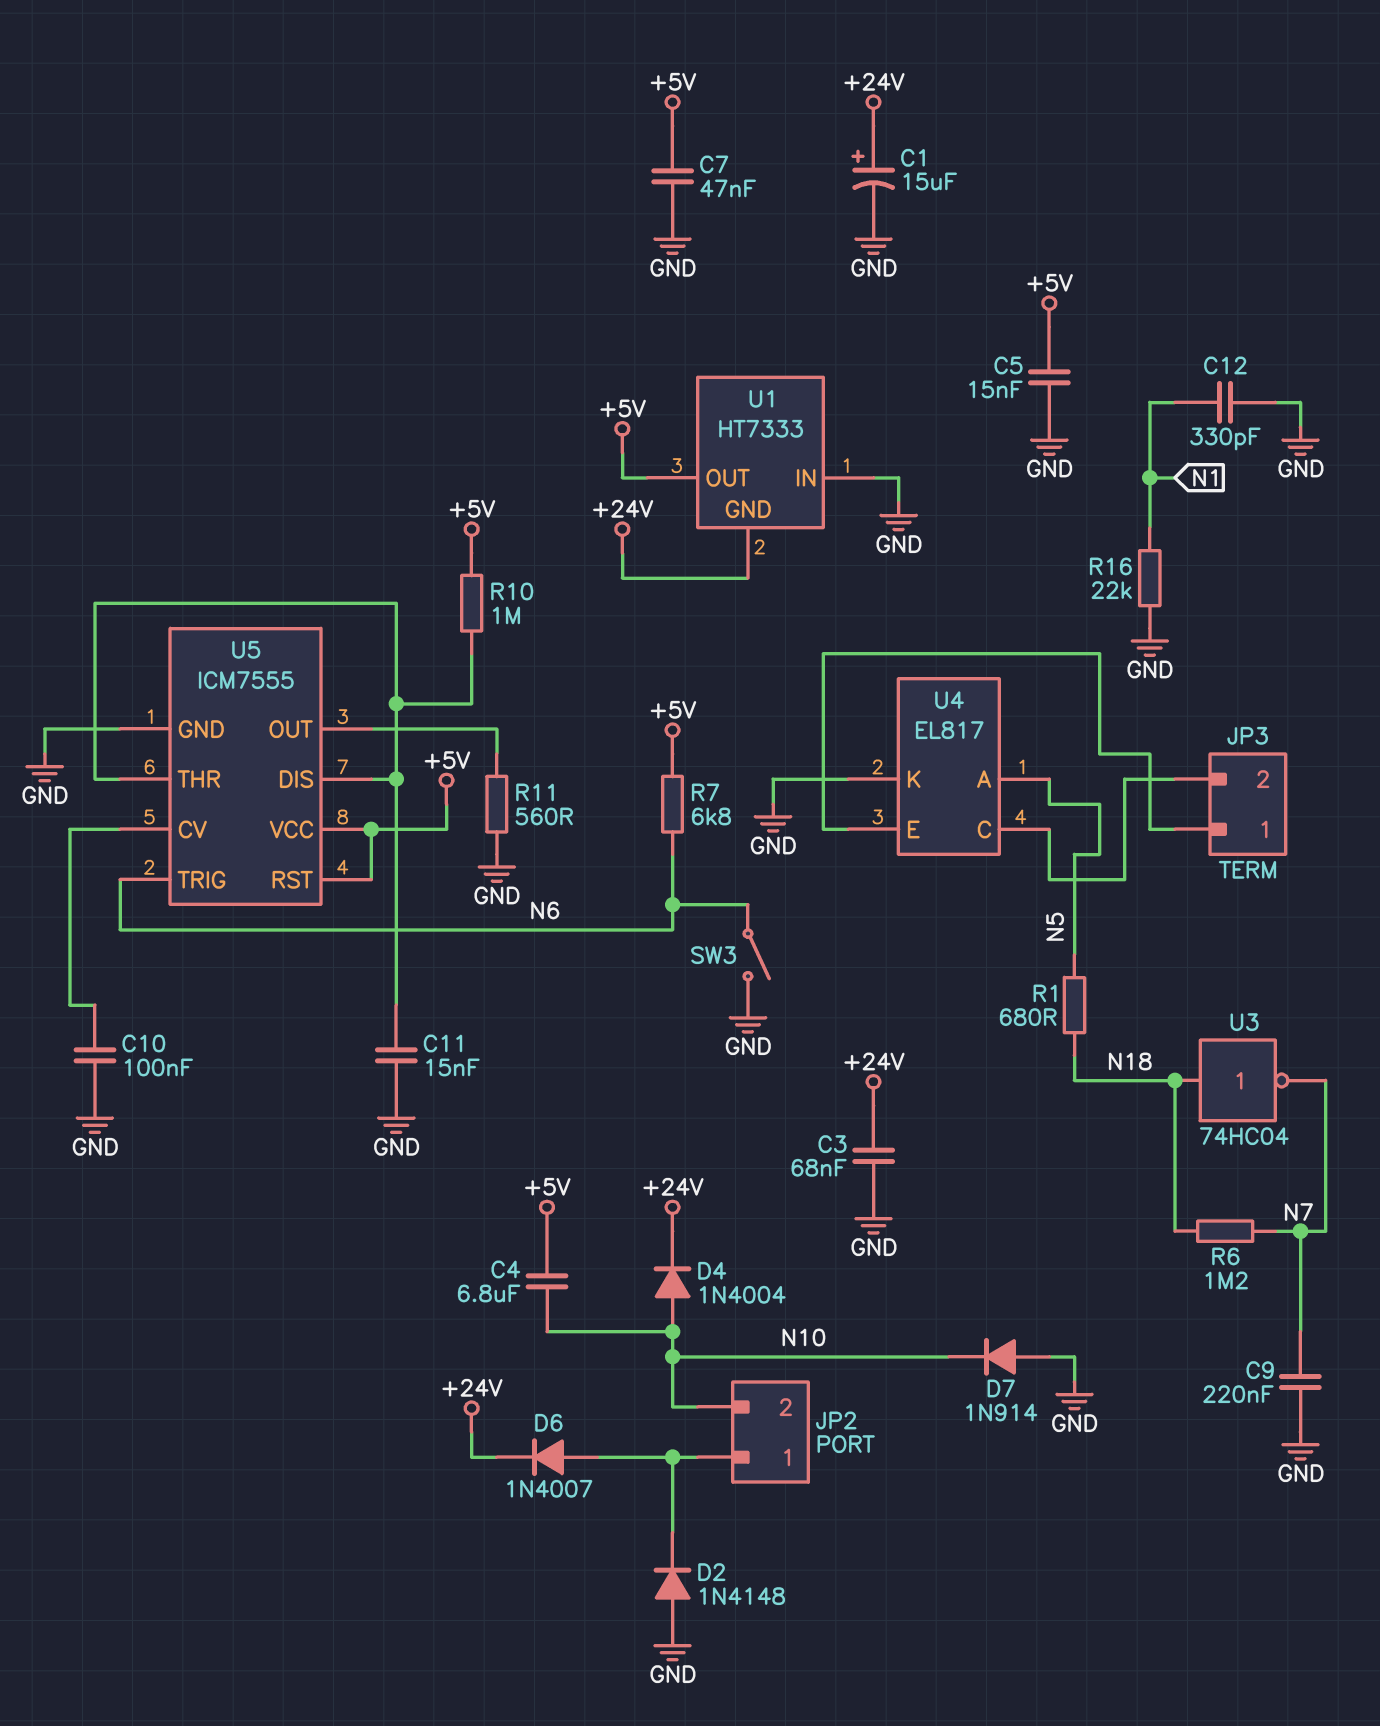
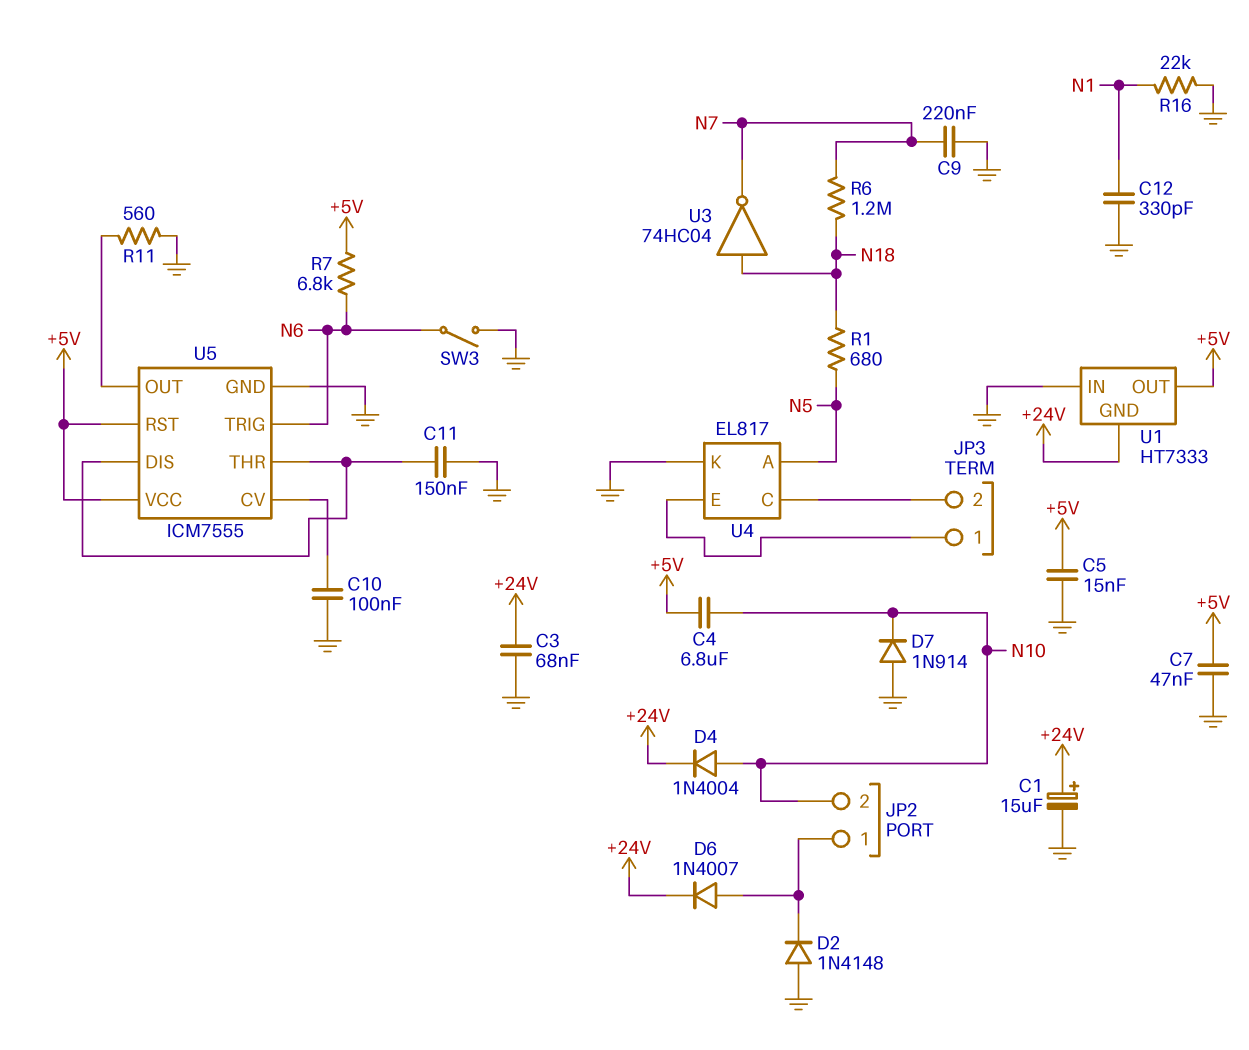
C11: 15nF (GND, U5/DIS) -> 150nF (GND, U5/DIS)
R10: 1M (+5V, U5/DIS) -> none

